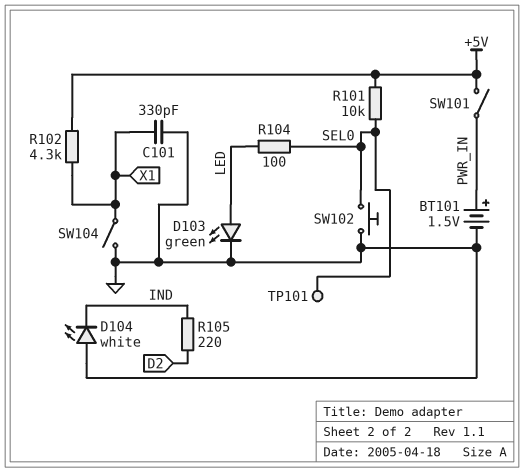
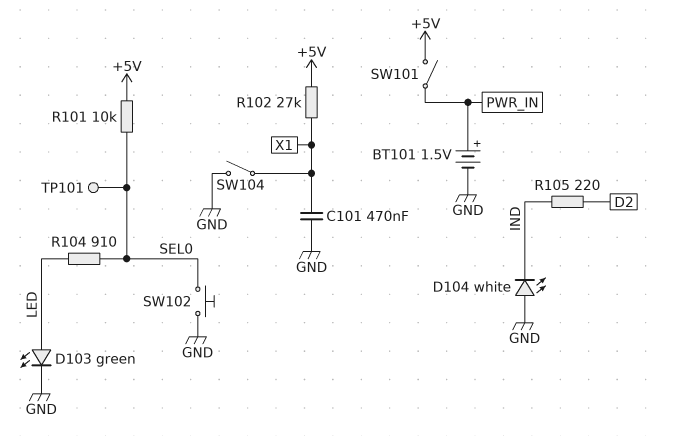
C101: 330pF (GND, X1) -> 470nF (GND, X1)
R102: 4.3k (+5V, X1) -> 27k (+5V, X1)
R104: 100 (LED, SEL0) -> 910 (LED, SEL0)

